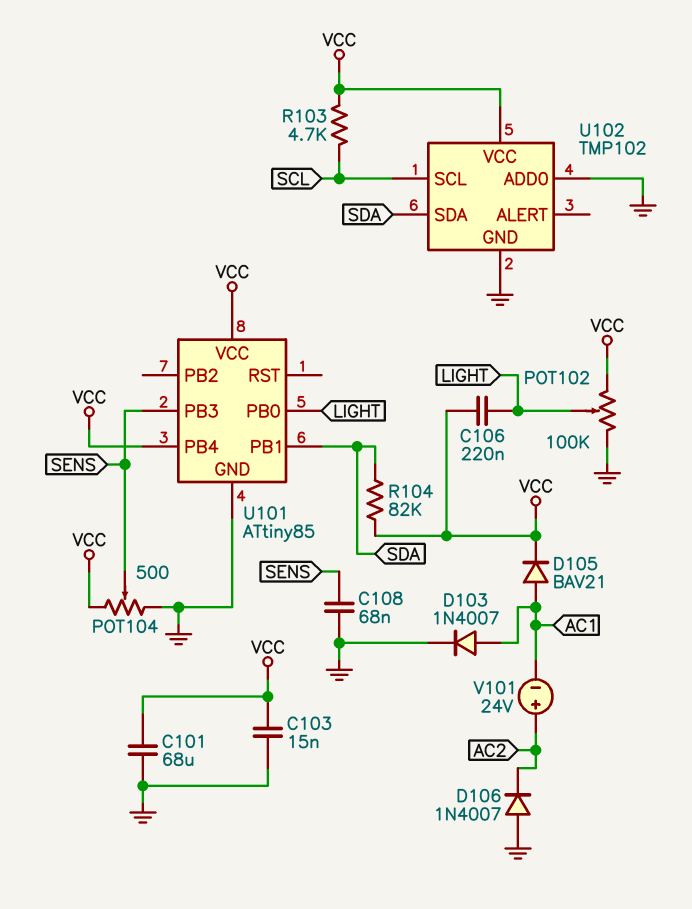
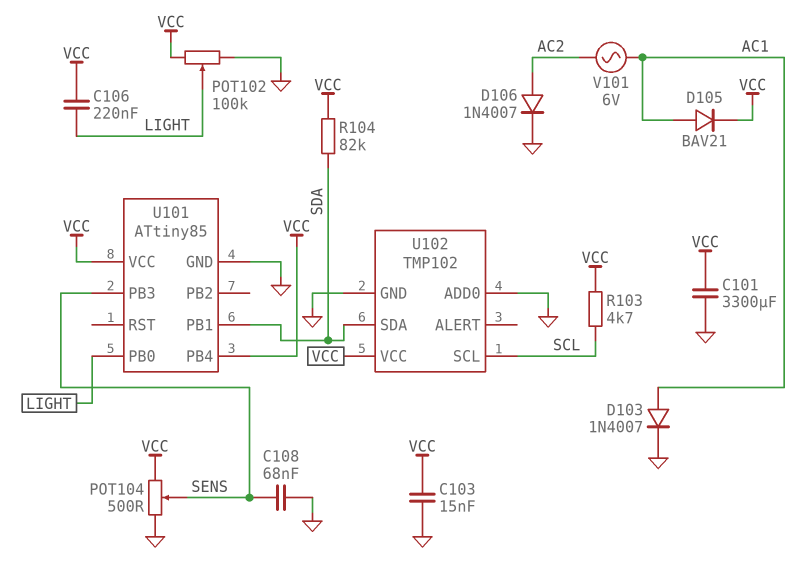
C101: 68uF (GND, VCC) -> 3300uF (GND, VCC)
D106: diode 1N4007 (A GND, K AC2) -> diode 1N4007 (A AC2, K GND)
V101: 24V (plus AC2, minus AC1) -> AC 6V (AC1, AC2)

